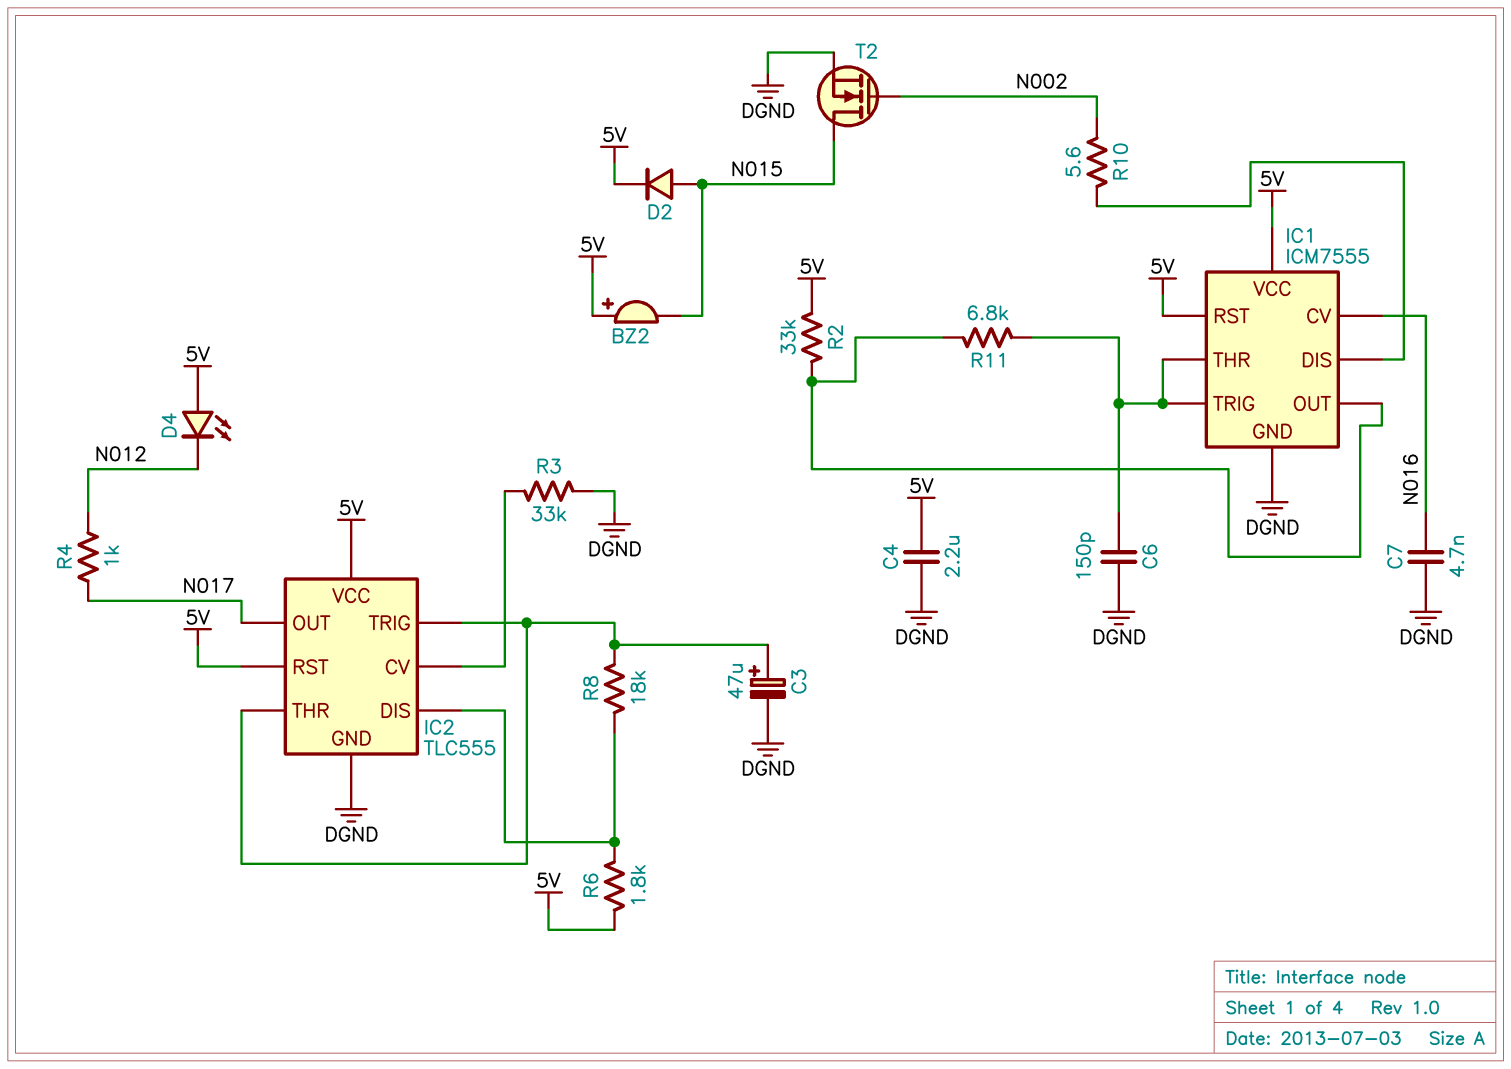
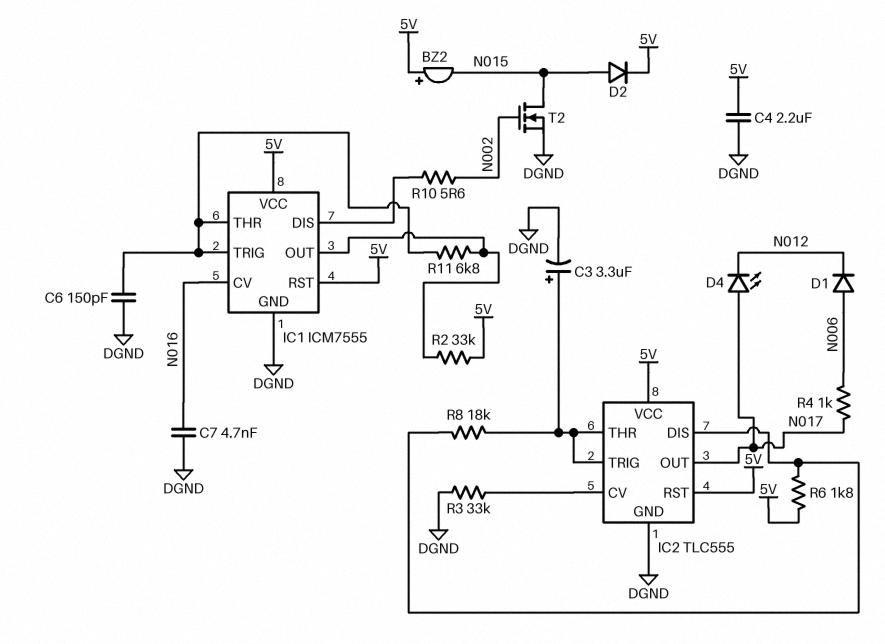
C3: 47uF (plus IC2/THR, minus DGND) -> 3.3uF (plus IC2/THR, minus DGND)
D1: none -> diode (A N006, K N012)
D4: LED (A 5V, K N012) -> LED (A N017, K N012)
R4: 1k (N012, N017) -> 1k (N006, N017)

